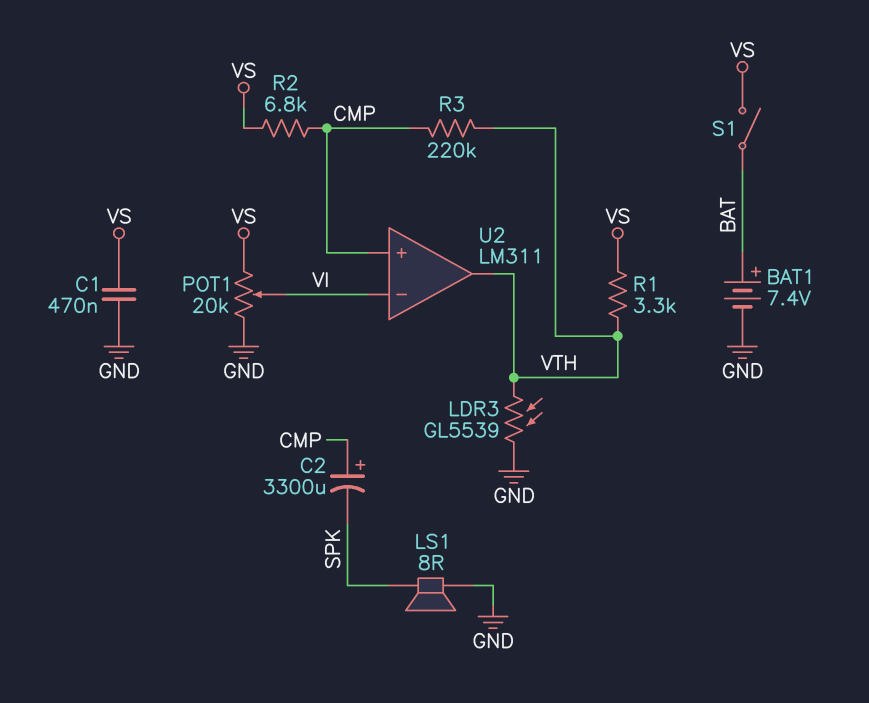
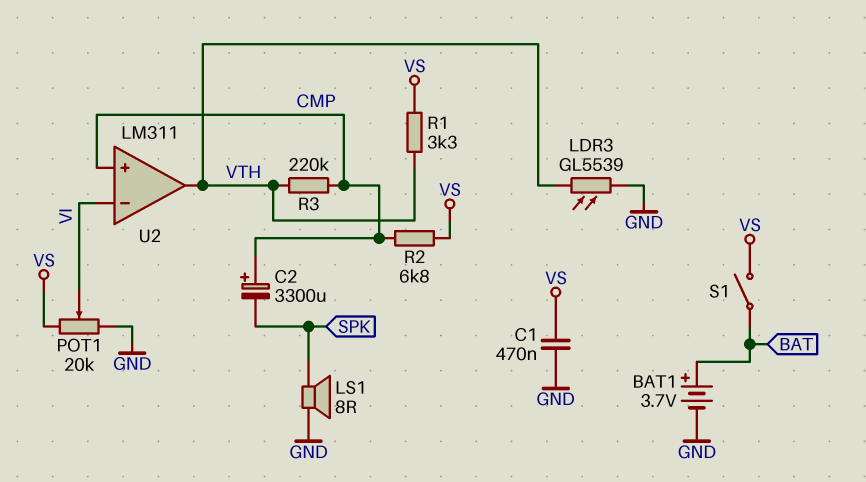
BAT1: 7.4V (plus BAT, minus GND) -> 3.7V (plus BAT, minus GND)

